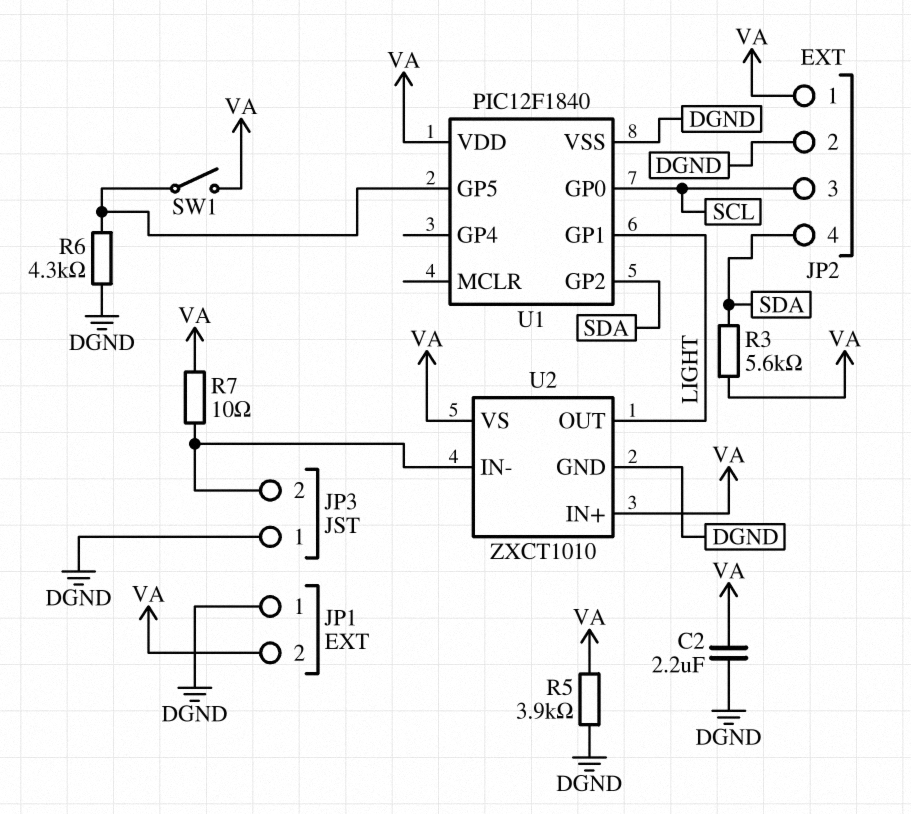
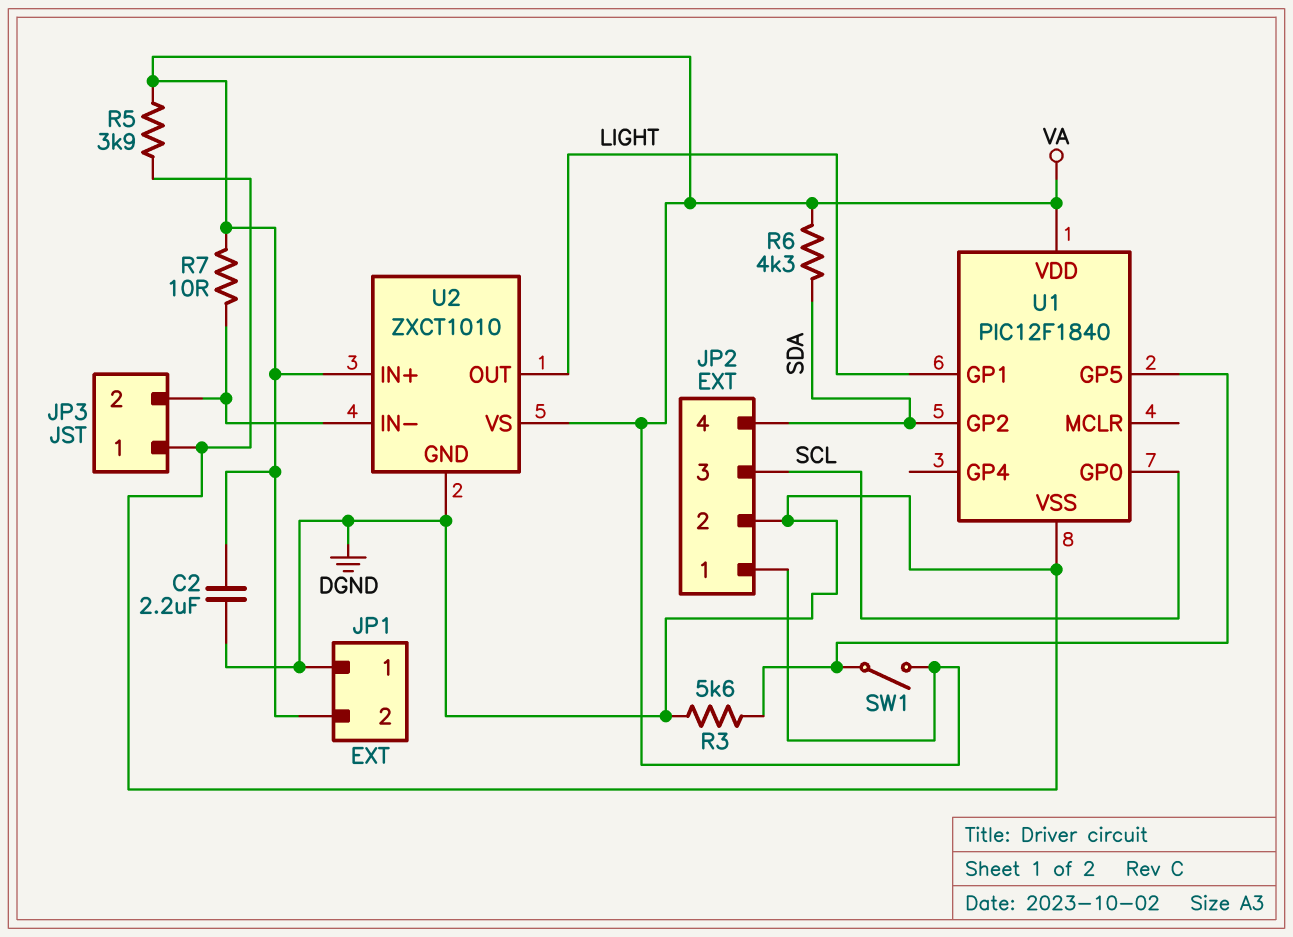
R3: 5.6k (SDA, VA) -> 5.6k (DGND, U1/GP5)
R6: 4.3k (DGND, U1/GP5) -> 4.3k (SDA, VA)

